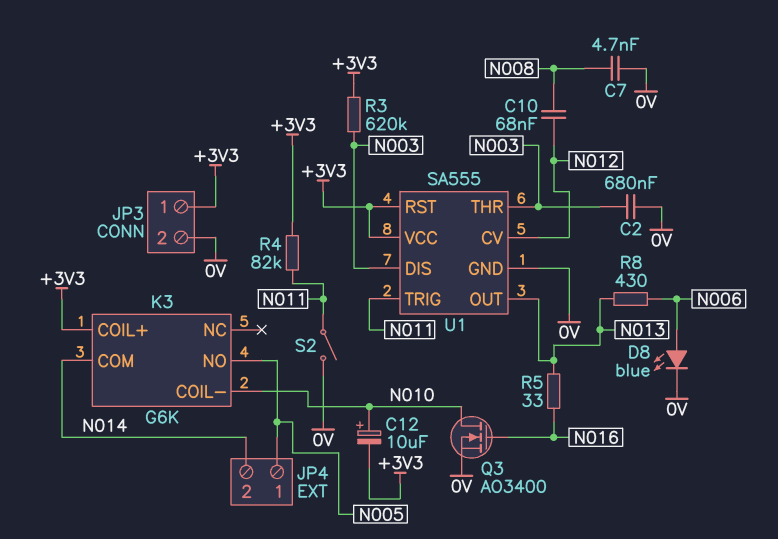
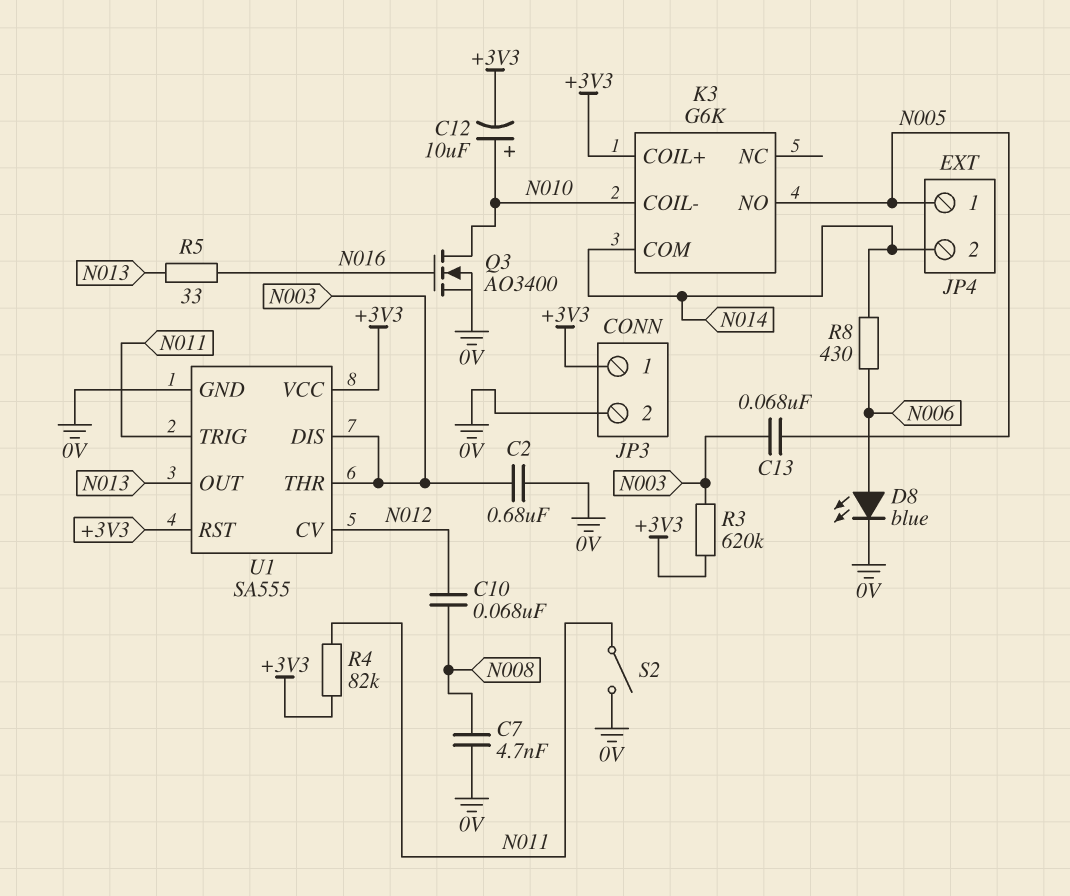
C13: none -> 68nF (N003, N005)
R8: 430 (N006, N013) -> 430 (N006, N014)

